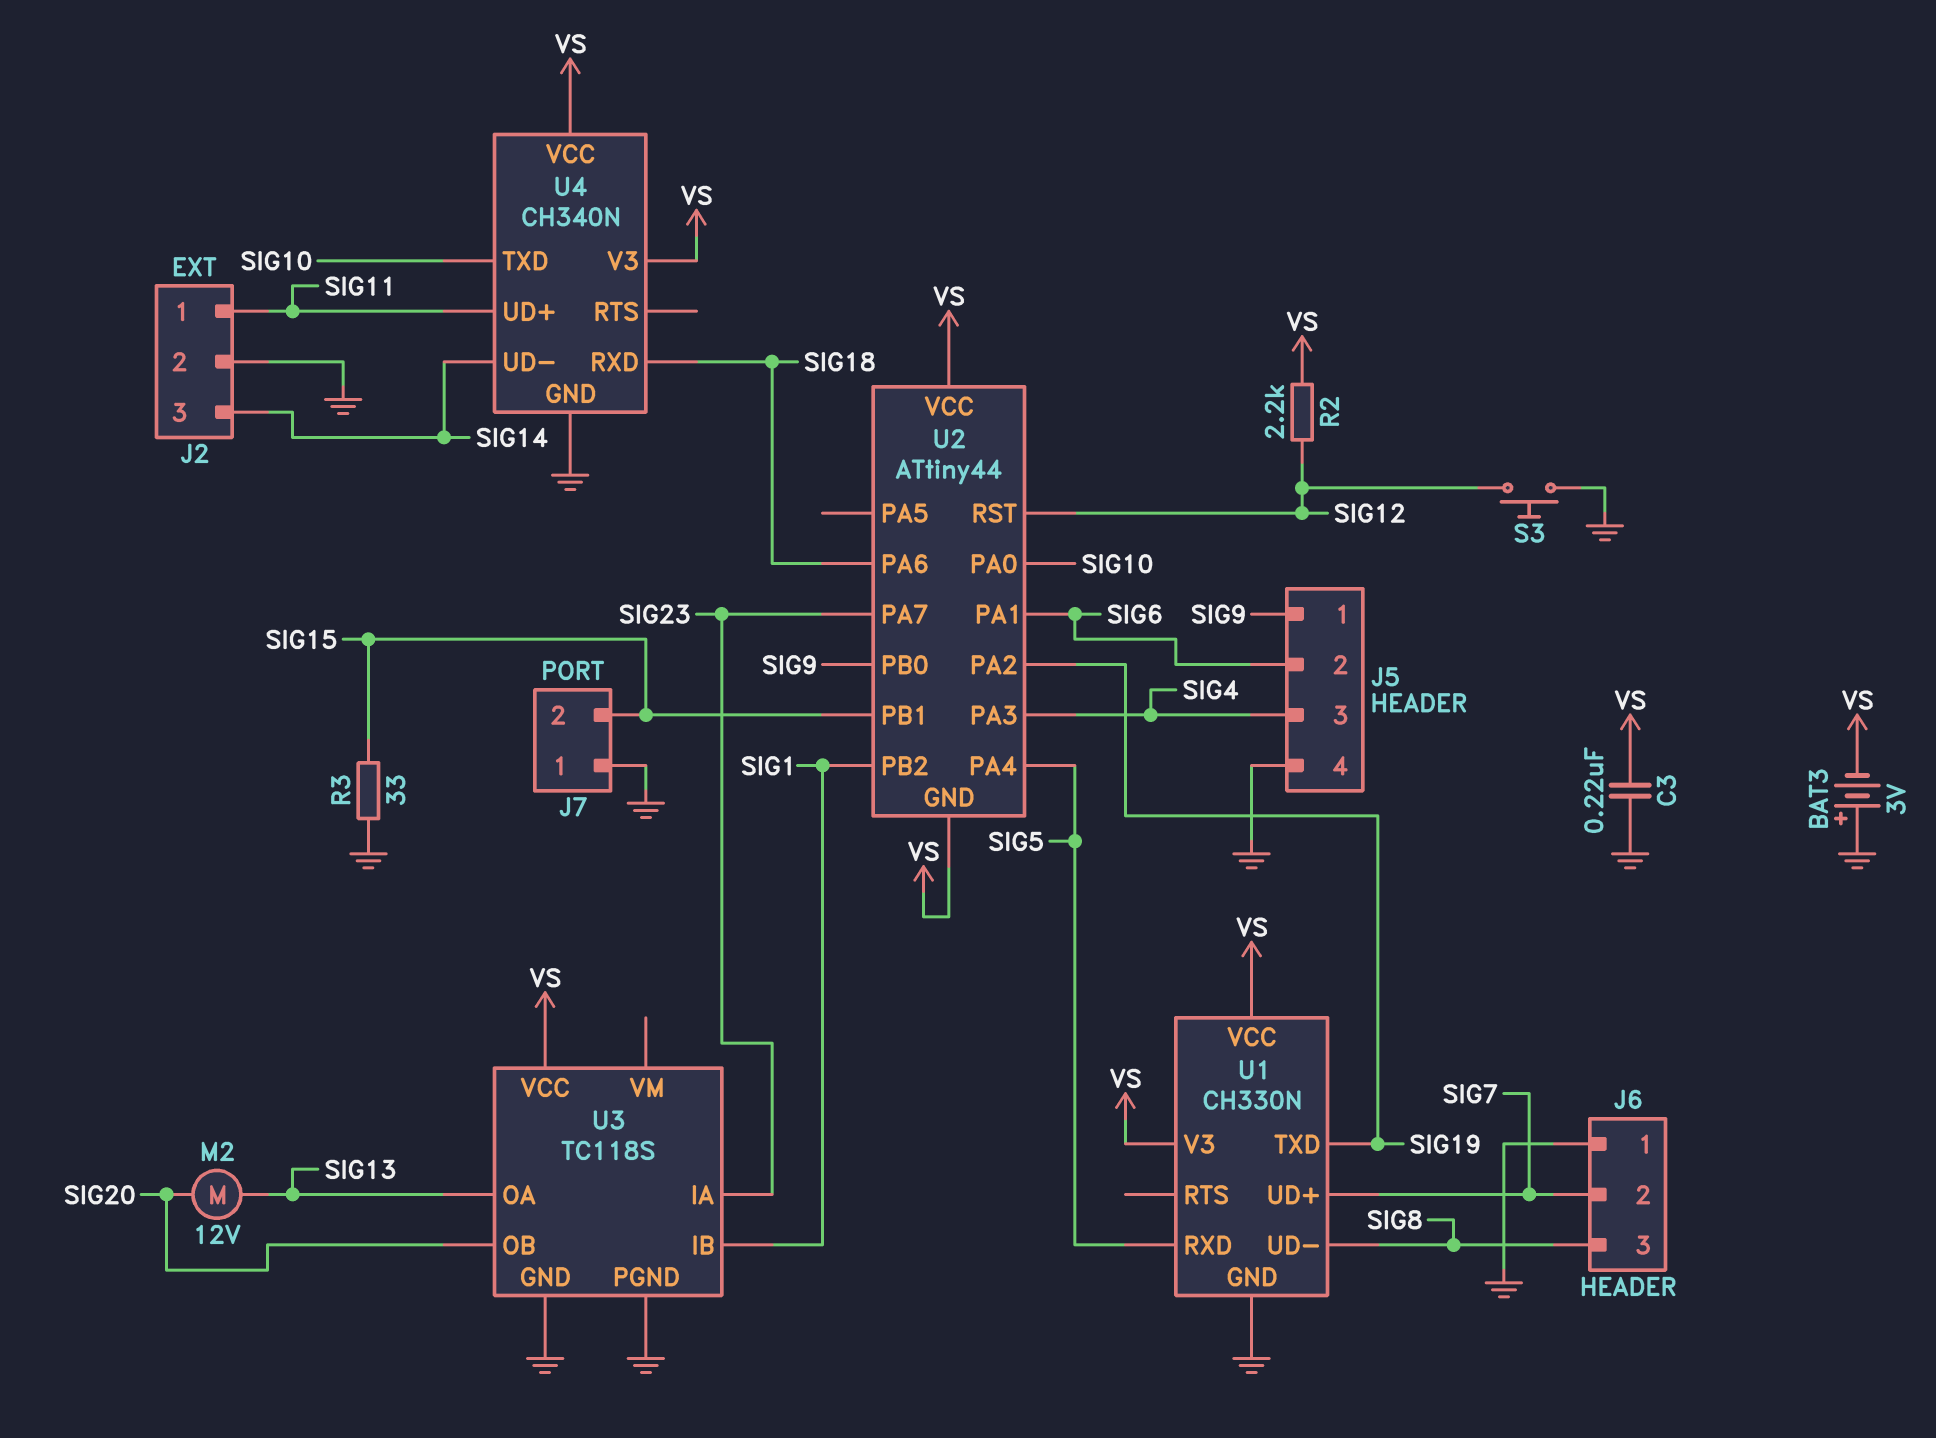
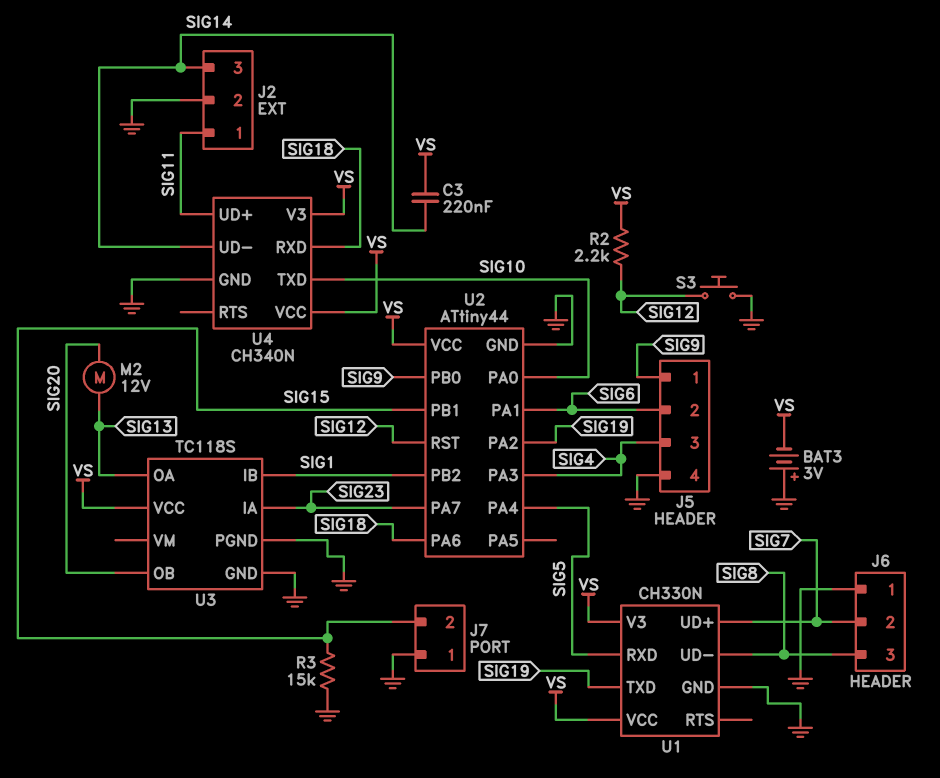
C3: 220nF (GND, VS) -> 220nF (SIG14, VS)
R3: 33 (GND, SIG15) -> 15k (GND, SIG15)
U2 pin GND: VS -> GND

